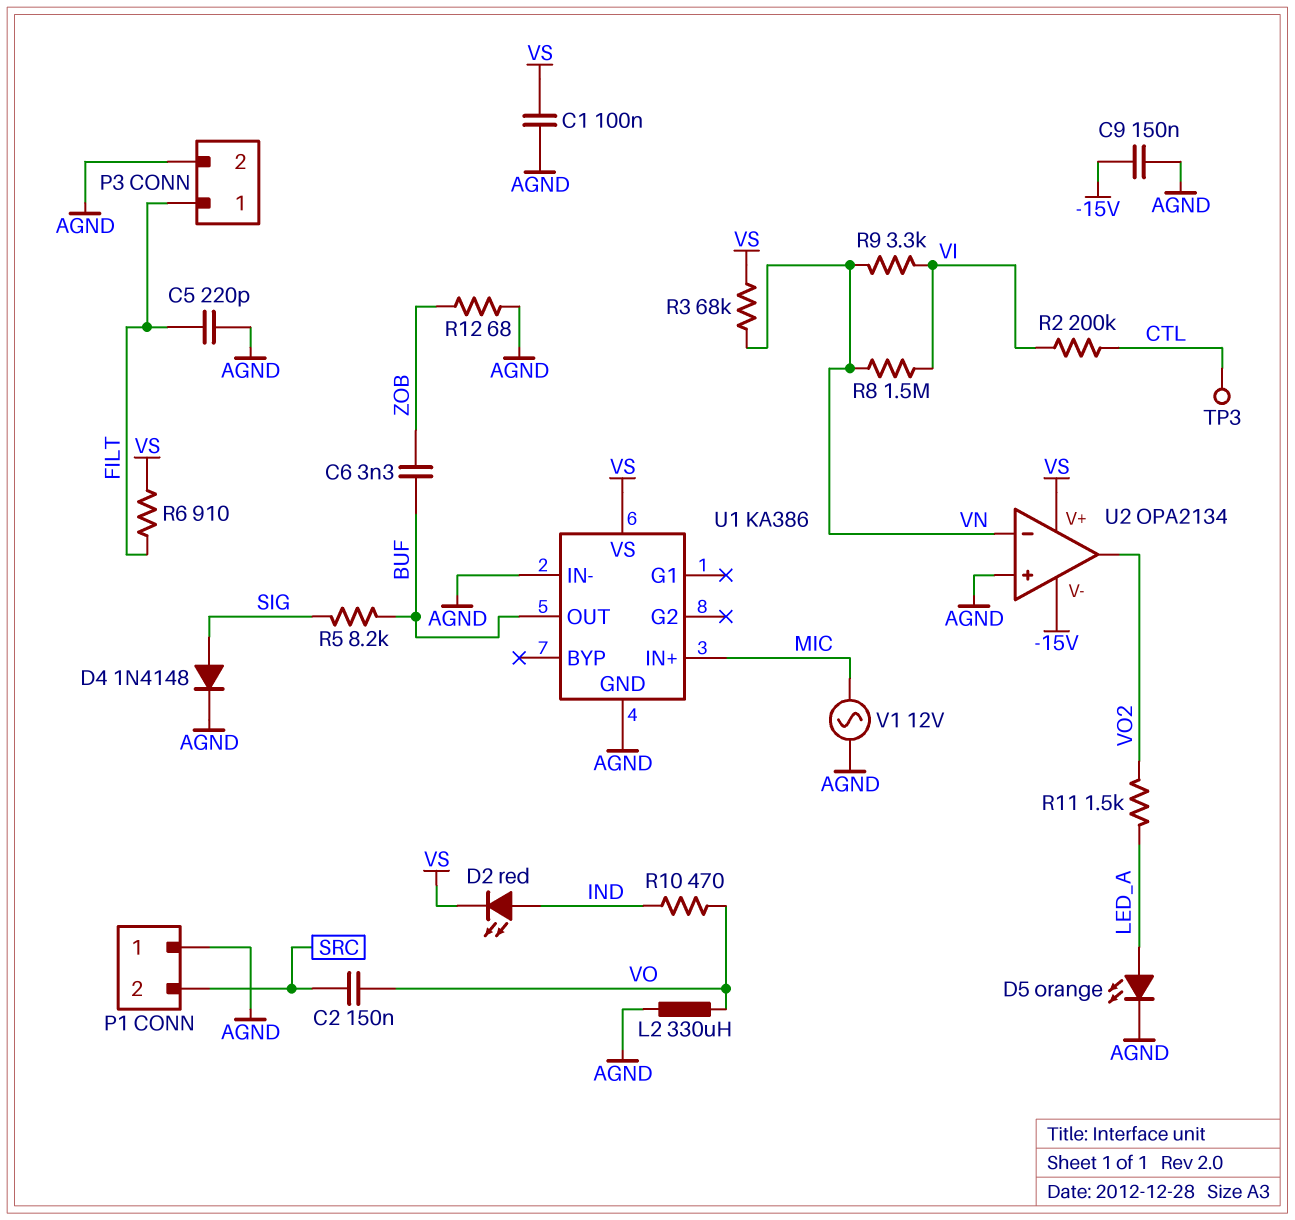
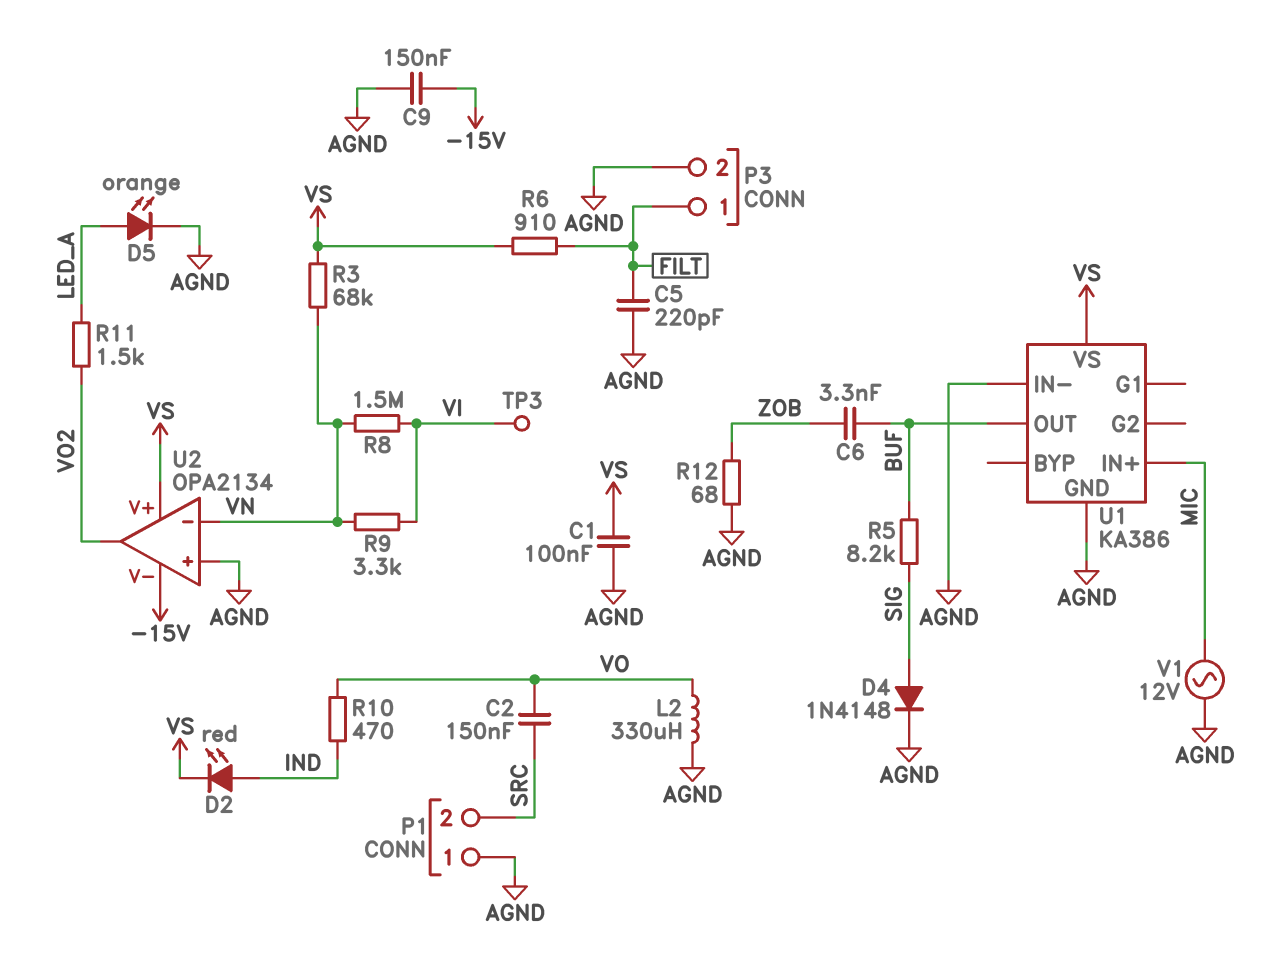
R2: 200k (CTL, VI) -> none
TP3: test point (CTL) -> test point (VI)

